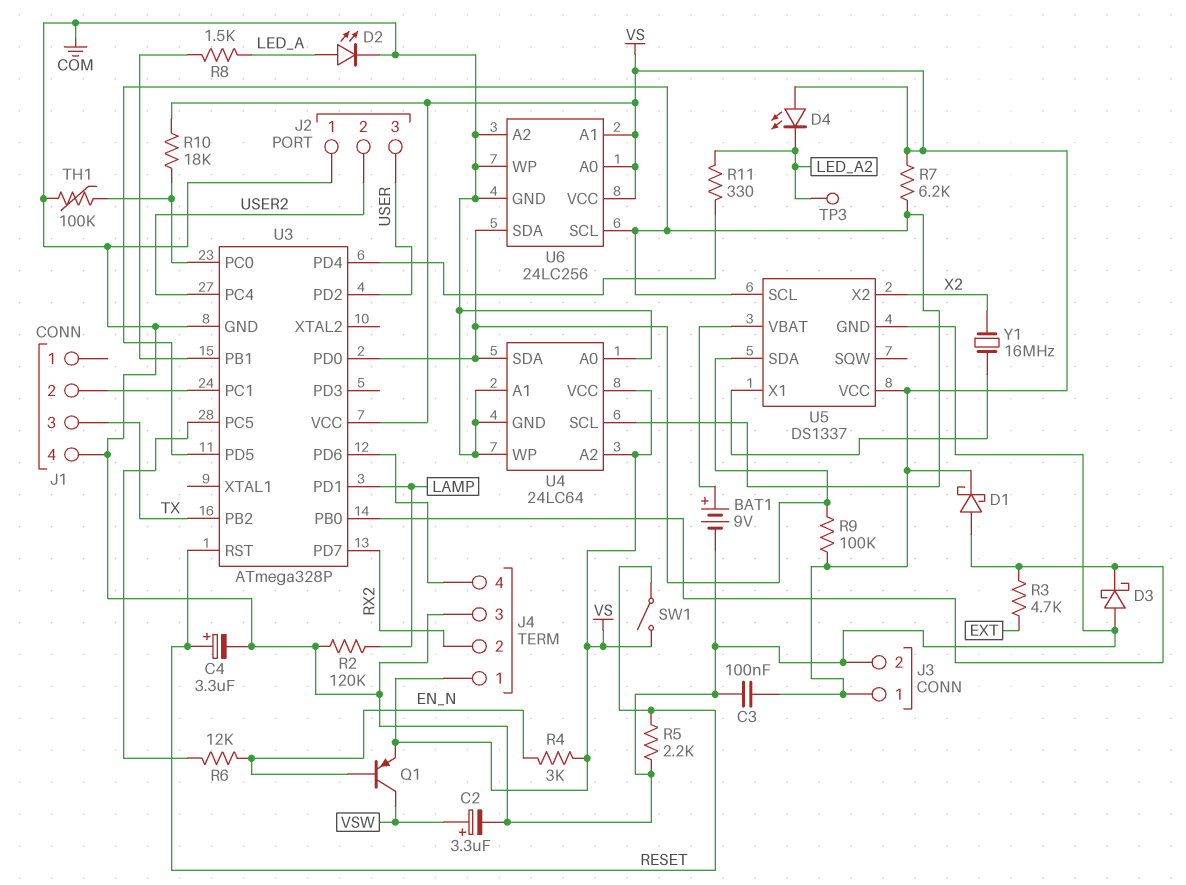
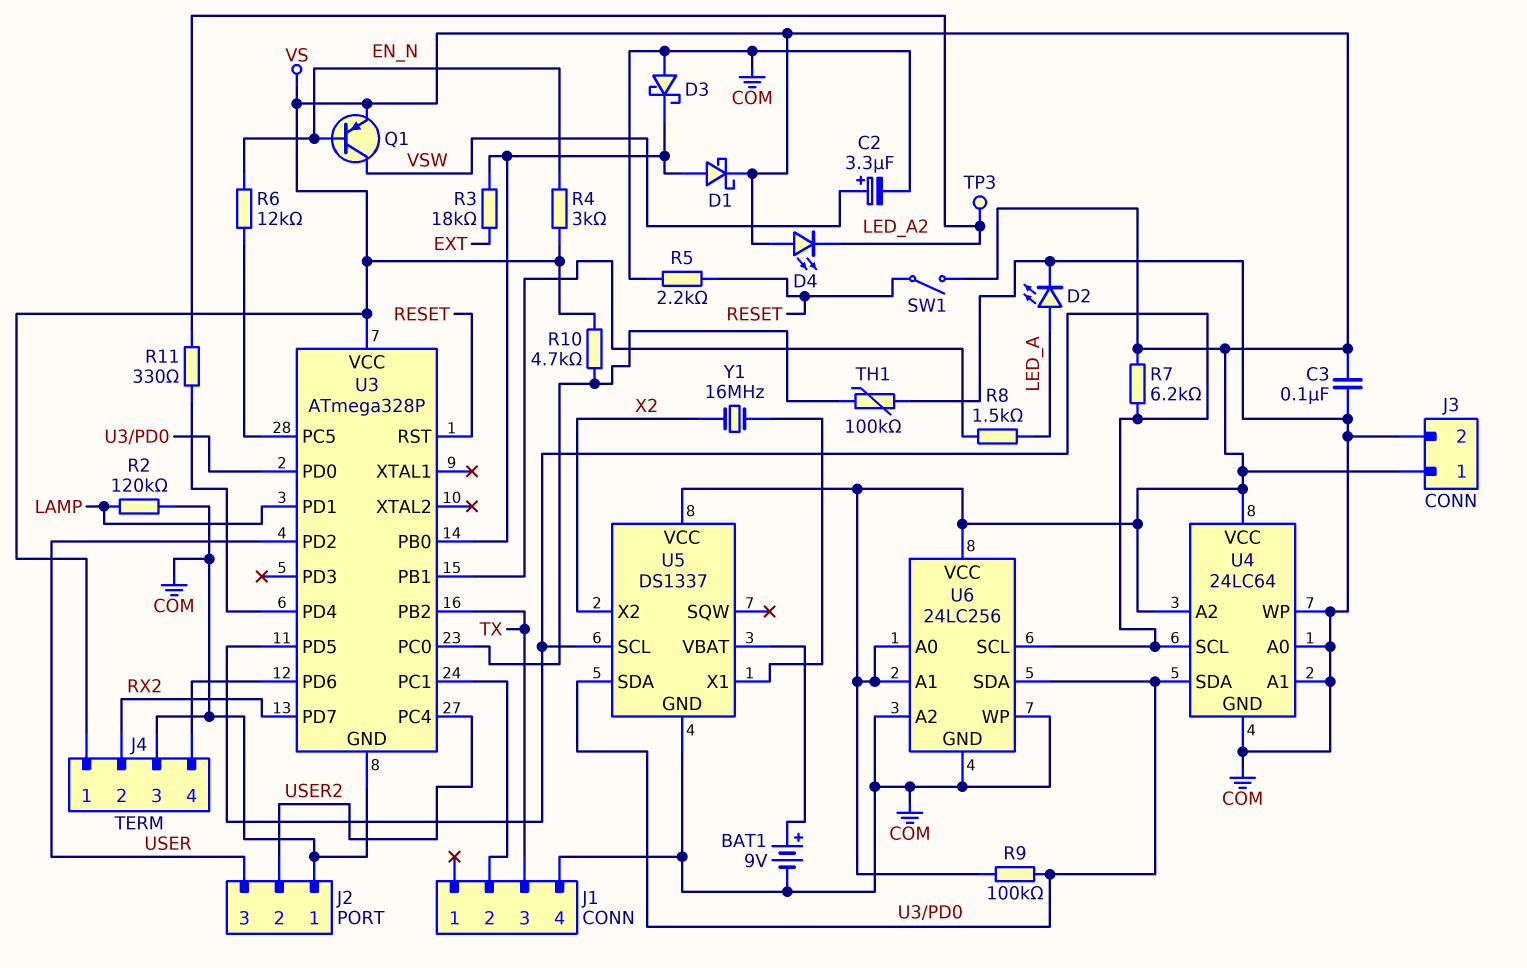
C4: 3.3uF (plus RESET, minus COM) -> none
R3: 4.7k (EXT, U3/PB0) -> 18k (EXT, U3/PB0)
R10: 18k (U3/PC0, VS) -> 4.7k (U3/PC0, VS)

